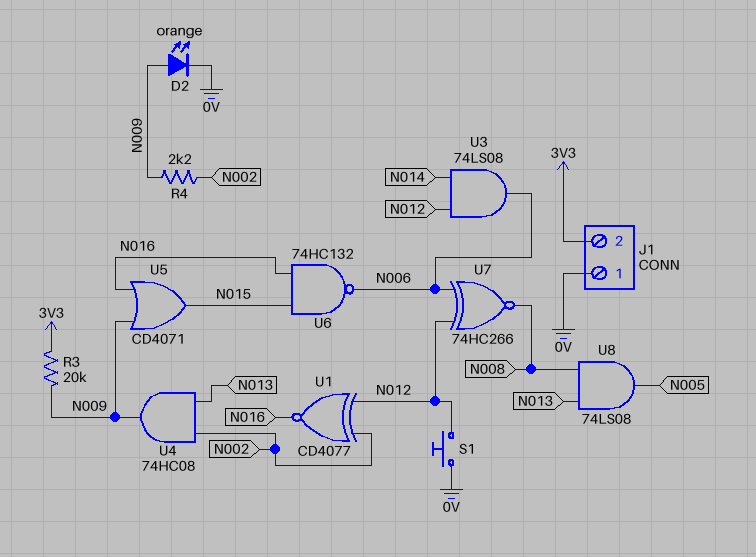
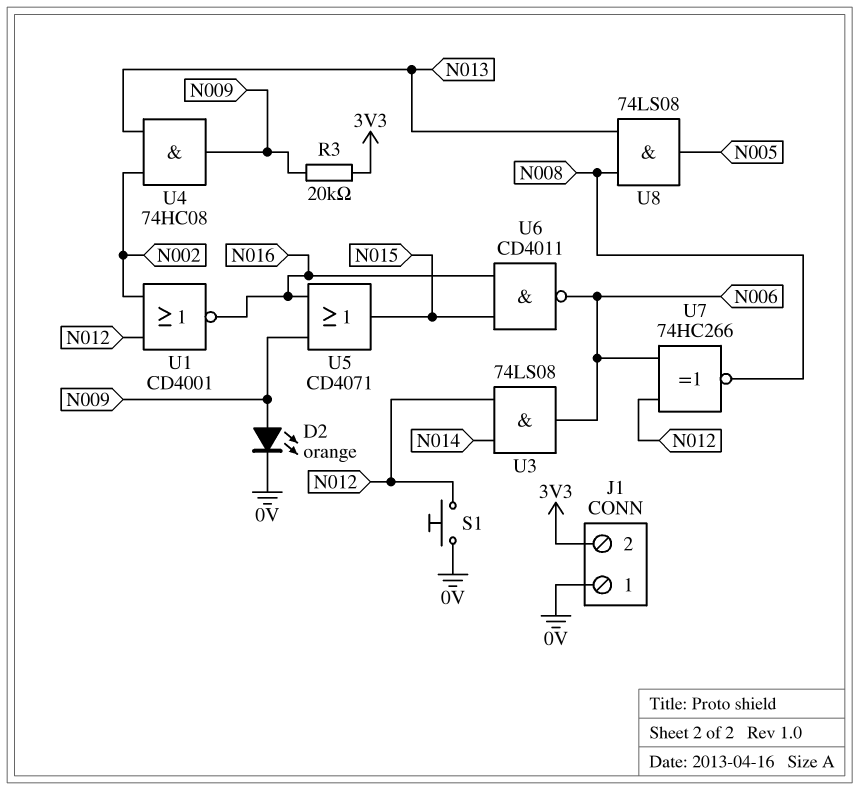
R4: 2.2k (N002, N009) -> none
U1: XNOR CD4077 (in N002, in N012, out N016) -> NOR CD4001 (in N002, in N012, out N016)
U6: NAND 74HC132 (in N015, in N016, out N006) -> NAND CD4011 (in N015, in N016, out N006)

